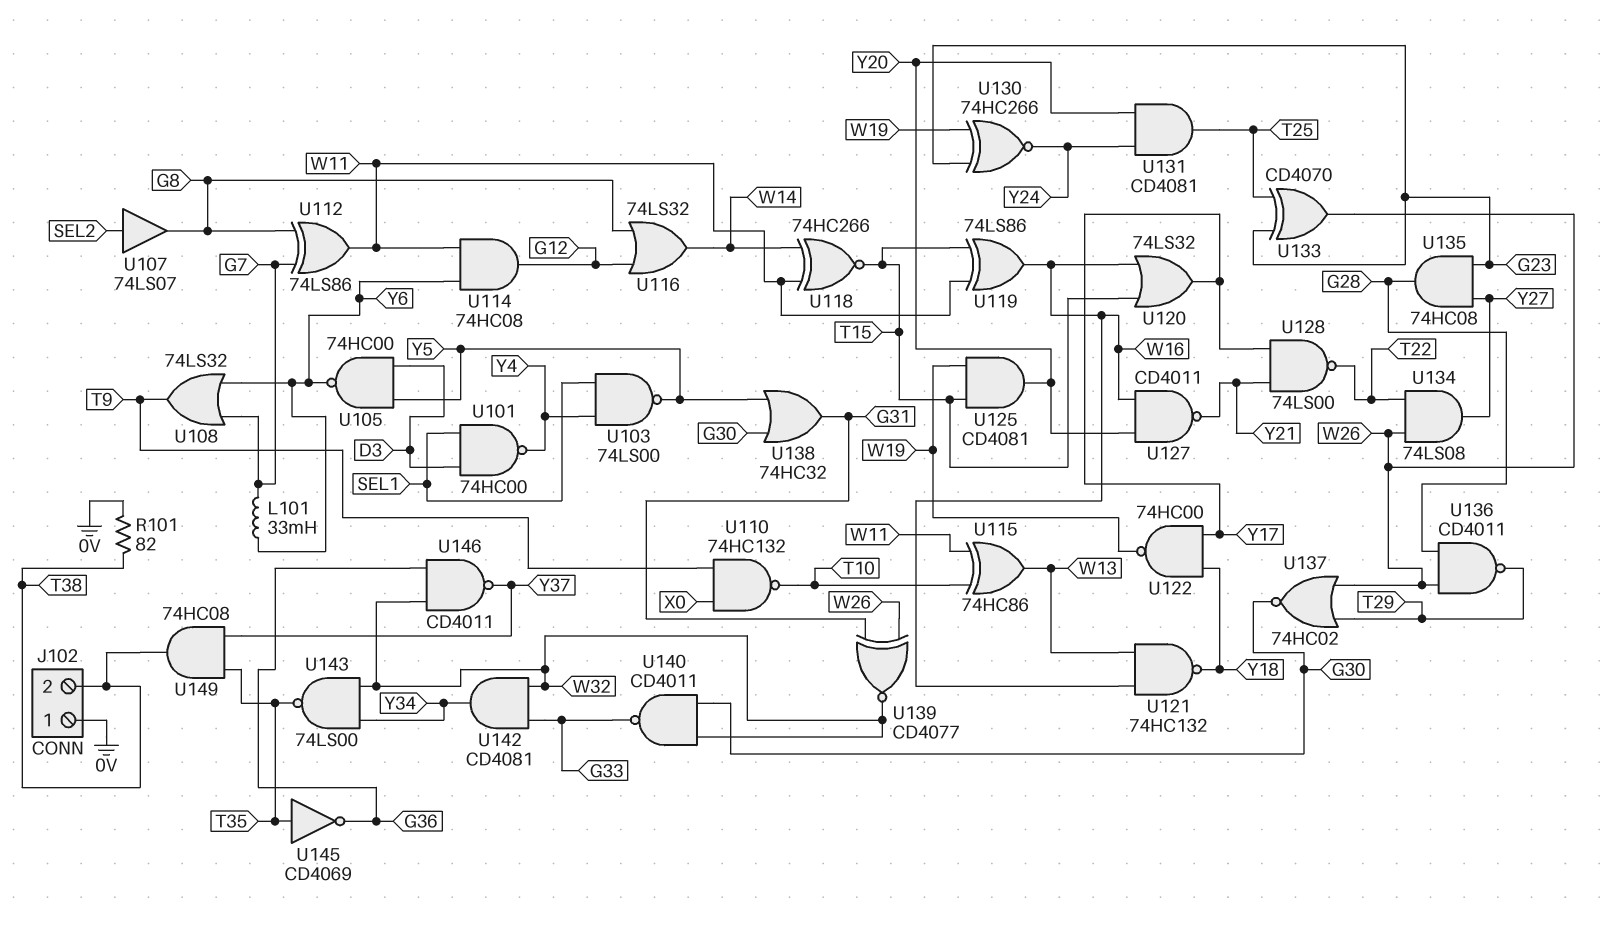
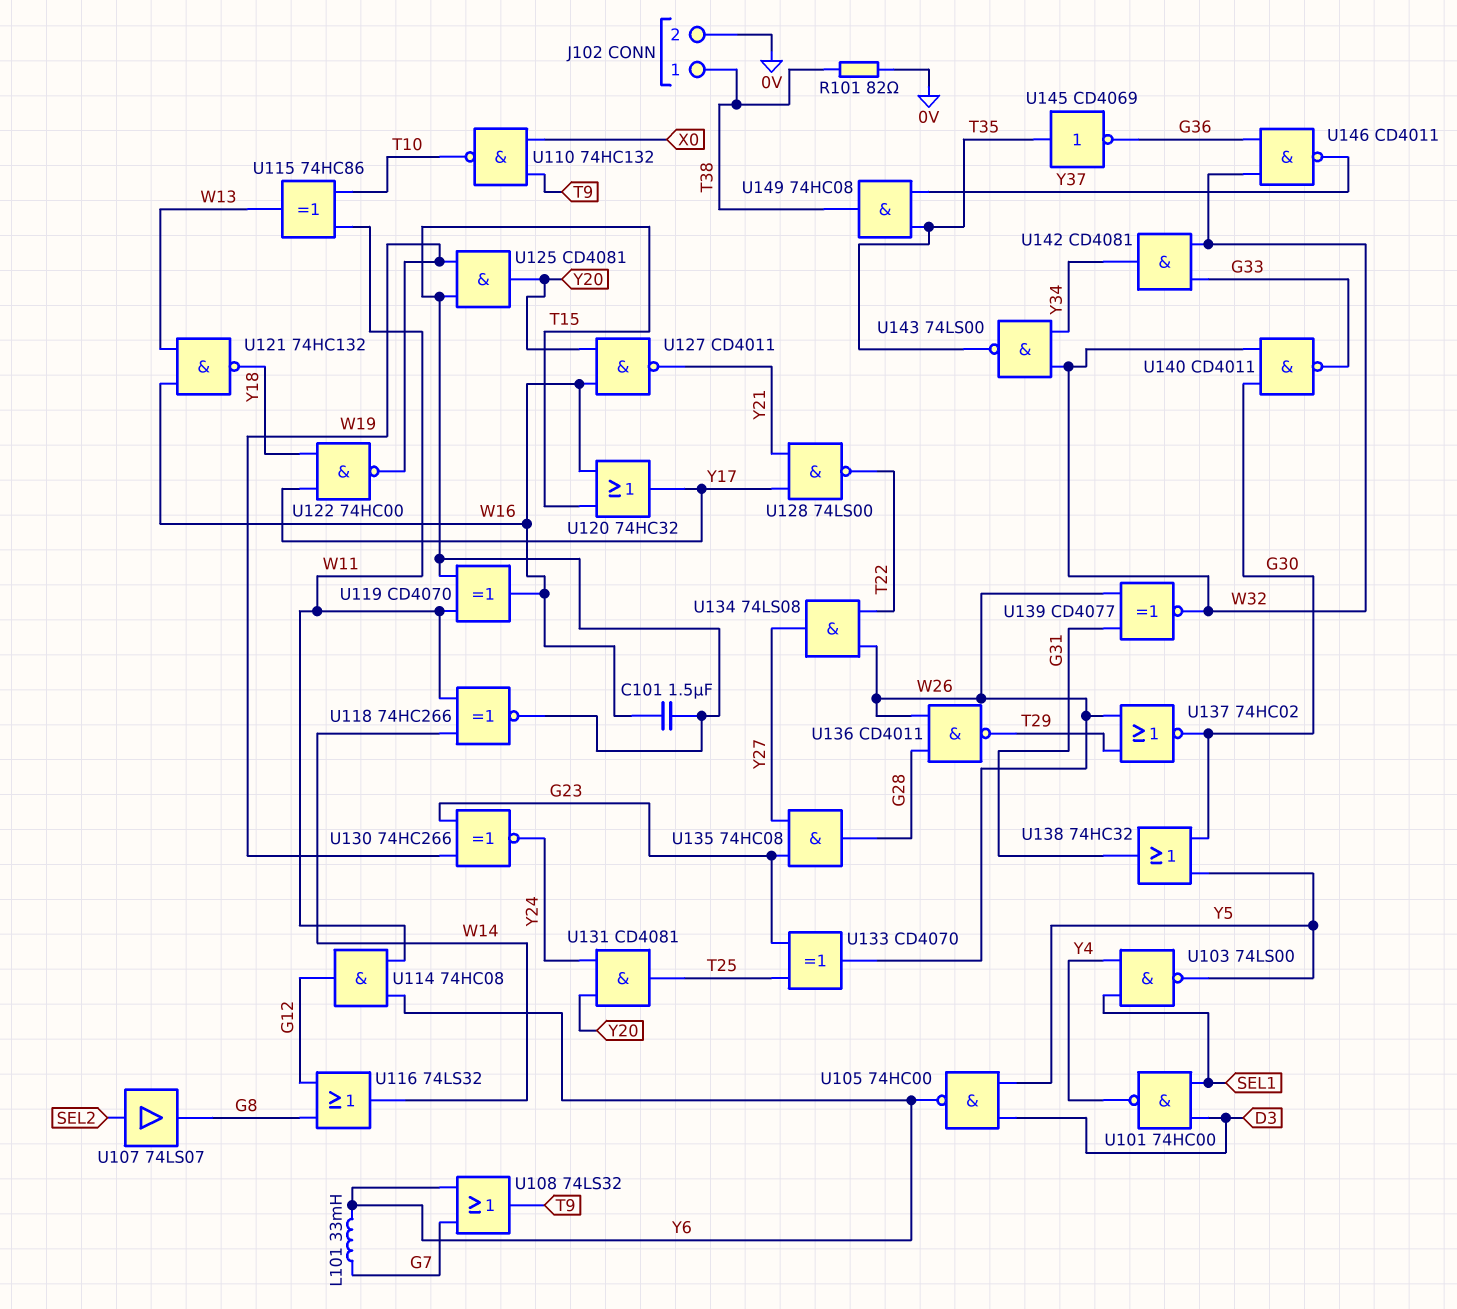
C101: none -> 1.5uF (T15, W16)
J102 pin 1: 0V -> T38
J102 pin 2: T38 -> 0V
U112: XOR 74LS86 (in G7, in G8, out W11) -> none
U119: XOR 74LS86 (in T15, in W11, out W16) -> XOR CD4070 (in T15, in W11, out W16)
U120: OR 74LS32 (in T15, in W16, out Y17) -> OR 74HC32 (in T15, in W16, out Y17)

